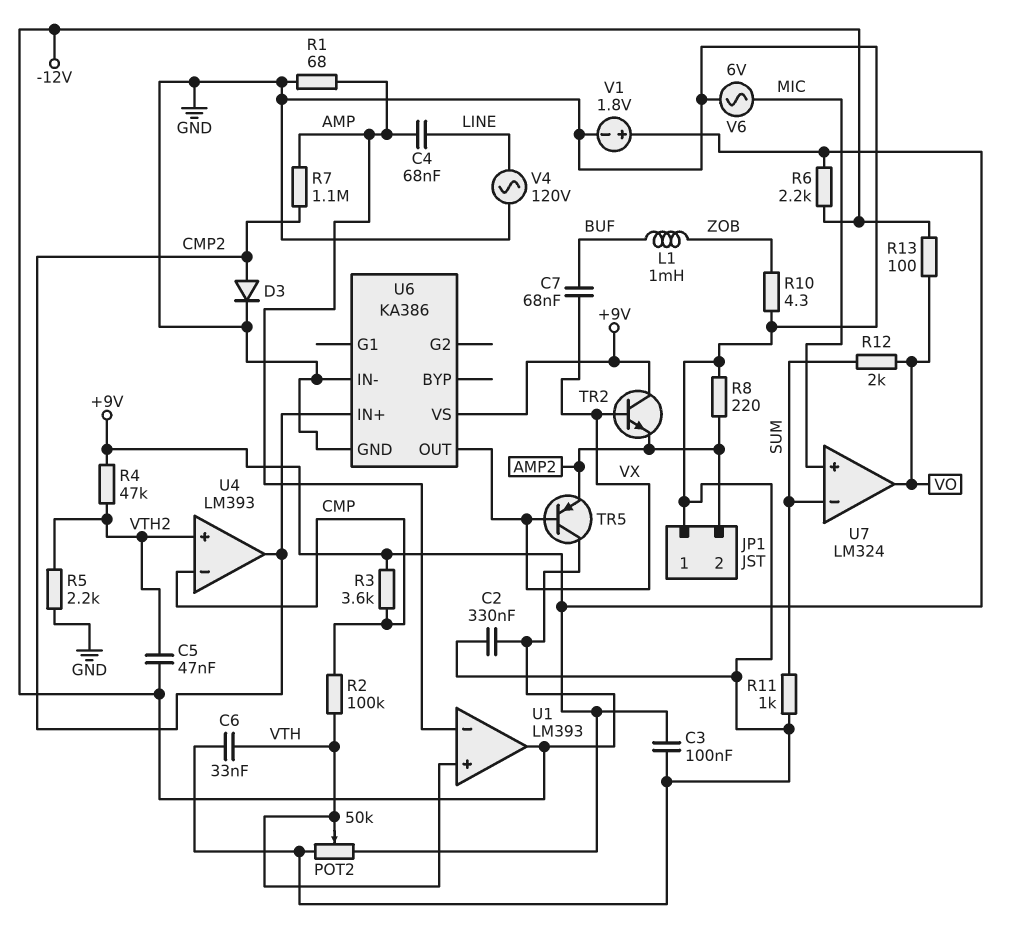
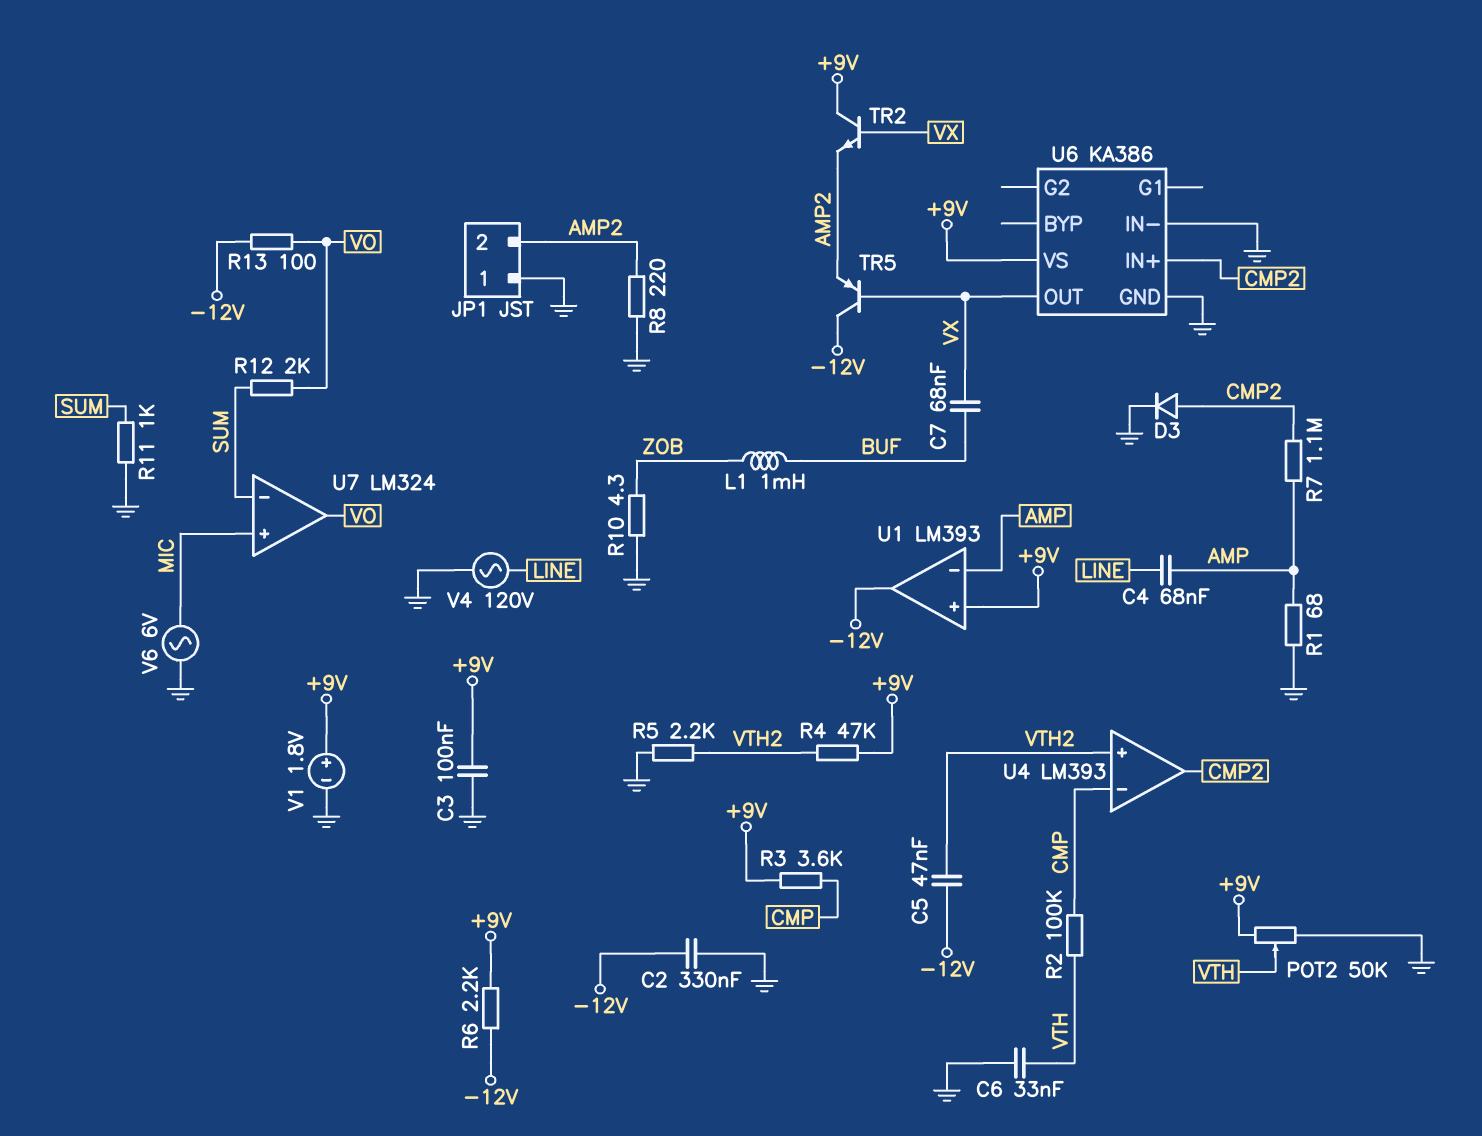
U1 pin in+: VTH -> +9V

